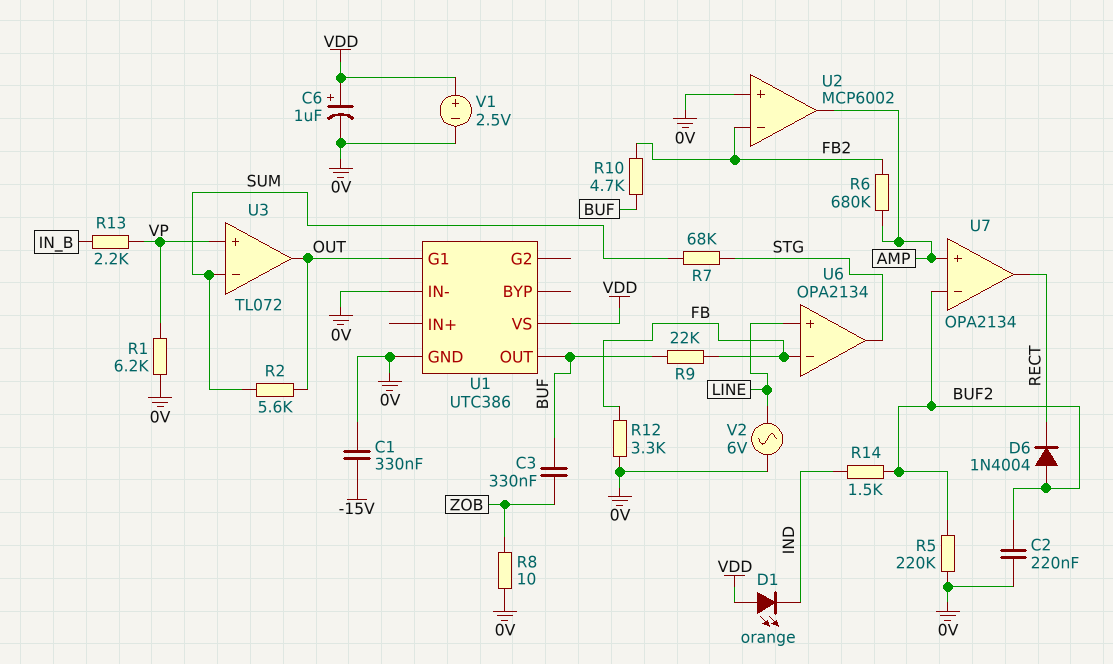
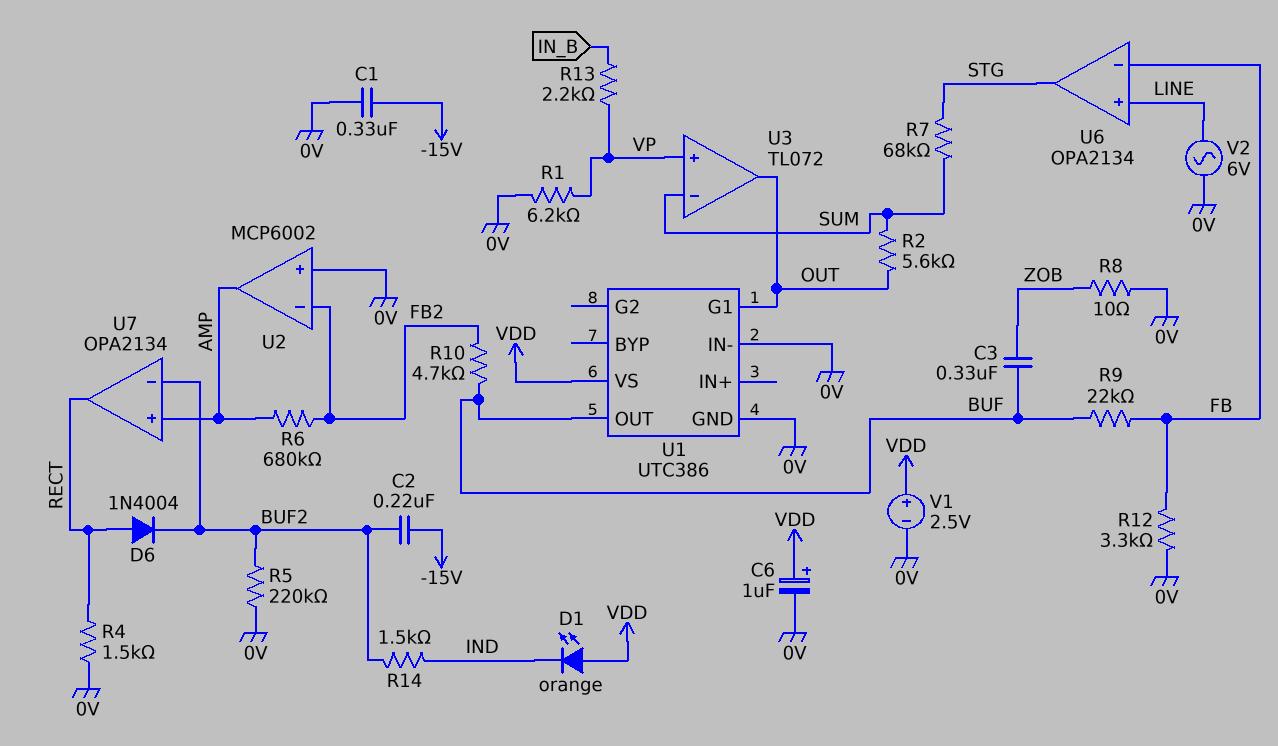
C2: 220nF (0V, BUF2) -> 220nF (-15V, BUF2)
D6: diode 1N4004 (A BUF2, K RECT) -> diode 1N4004 (A RECT, K BUF2)
R4: none -> 1.5k (0V, RECT)

